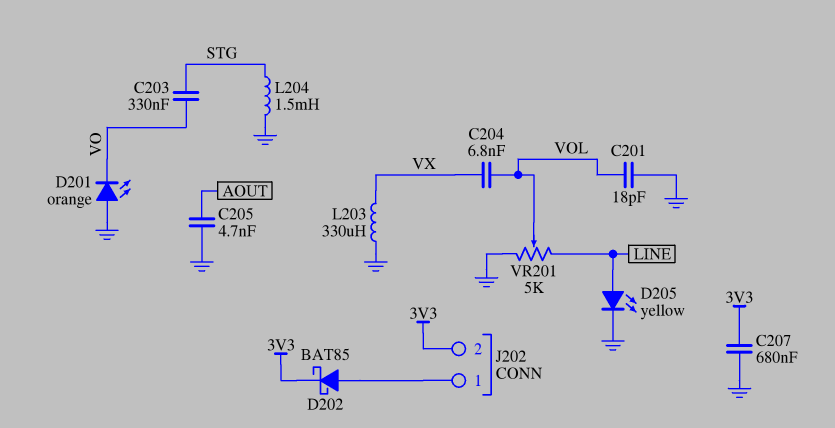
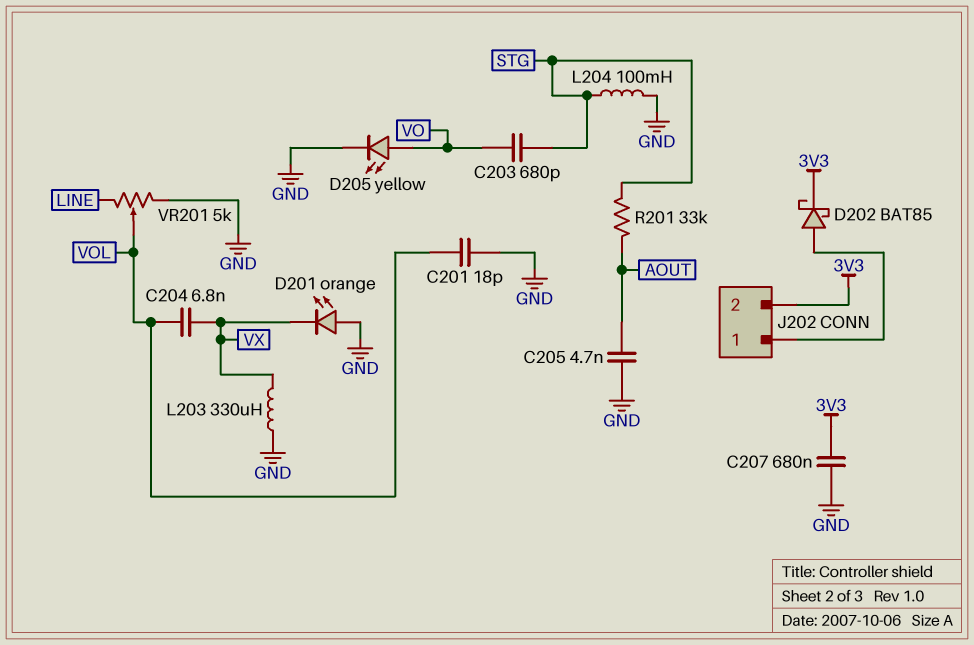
C203: 330nF (STG, VO) -> 680pF (STG, VO)
D201: LED orange (A GND, K VO) -> LED orange (A GND, K VX)
D205: LED yellow (A LINE, K GND) -> LED yellow (A VO, K GND)
L204: 1.5mH (GND, STG) -> 100mH (GND, STG)
R201: none -> 33k (AOUT, STG)

